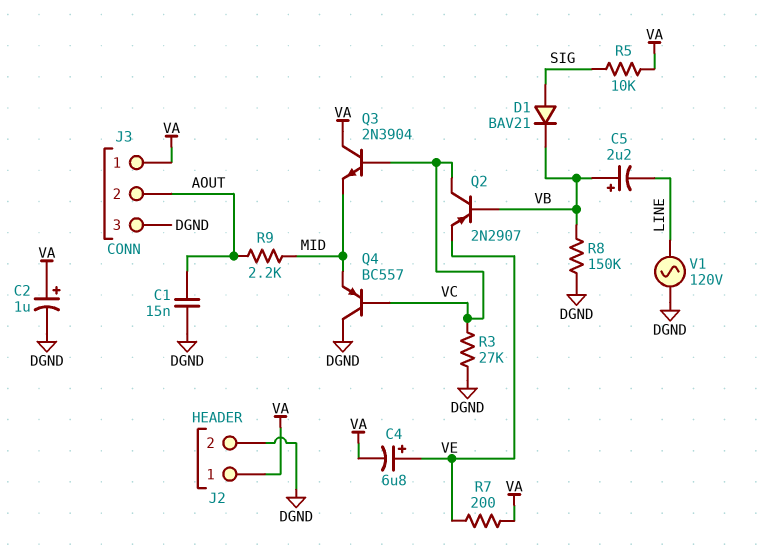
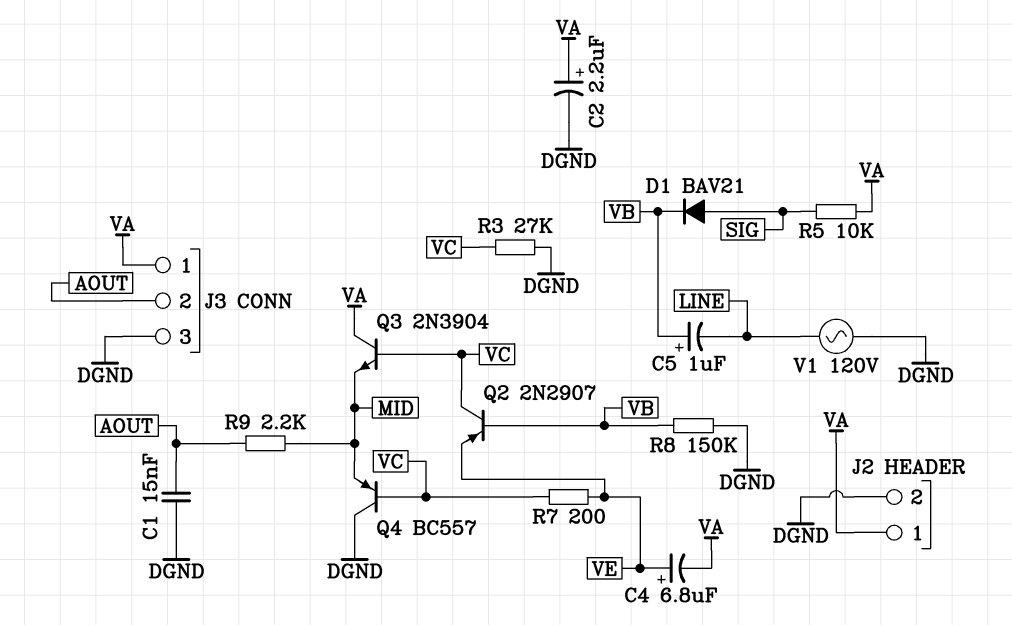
C2: 1uF (plus VA, minus DGND) -> 2.2uF (plus VA, minus DGND)
C5: 2.2uF (plus VB, minus LINE) -> 1uF (plus VB, minus LINE)
R7: 200 (VA, VE) -> 200 (VC, VE)

